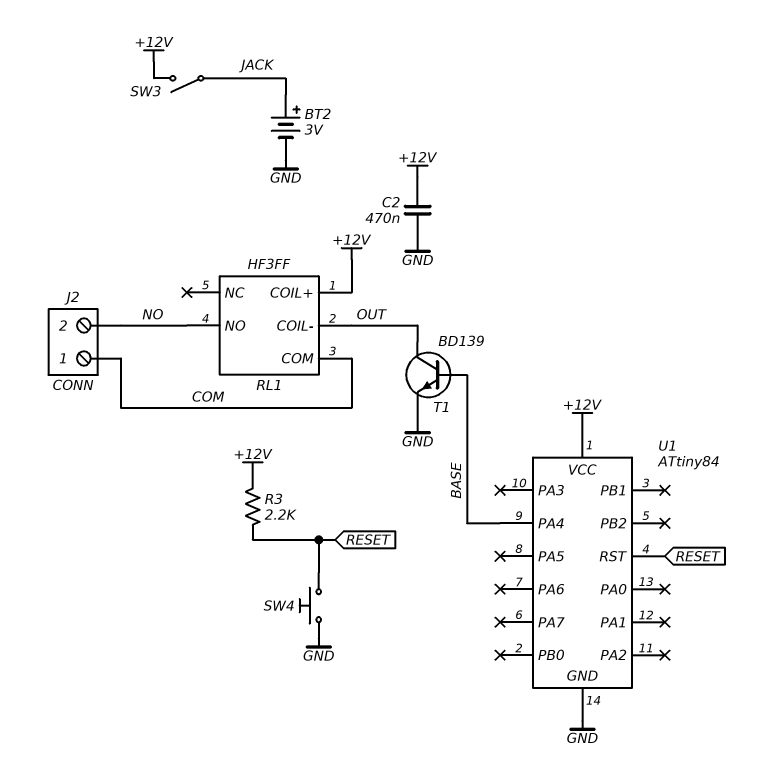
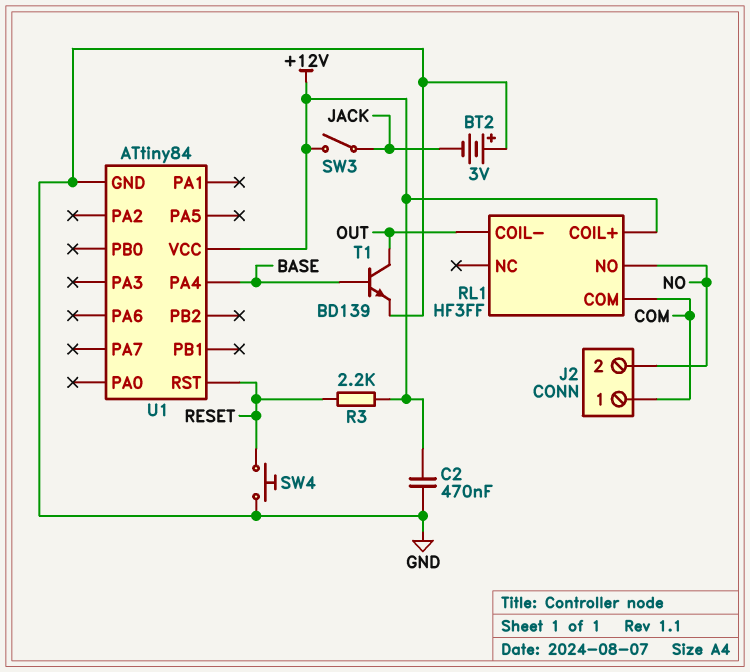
BT2: 3V (plus JACK, minus GND) -> 3V (plus GND, minus JACK)

